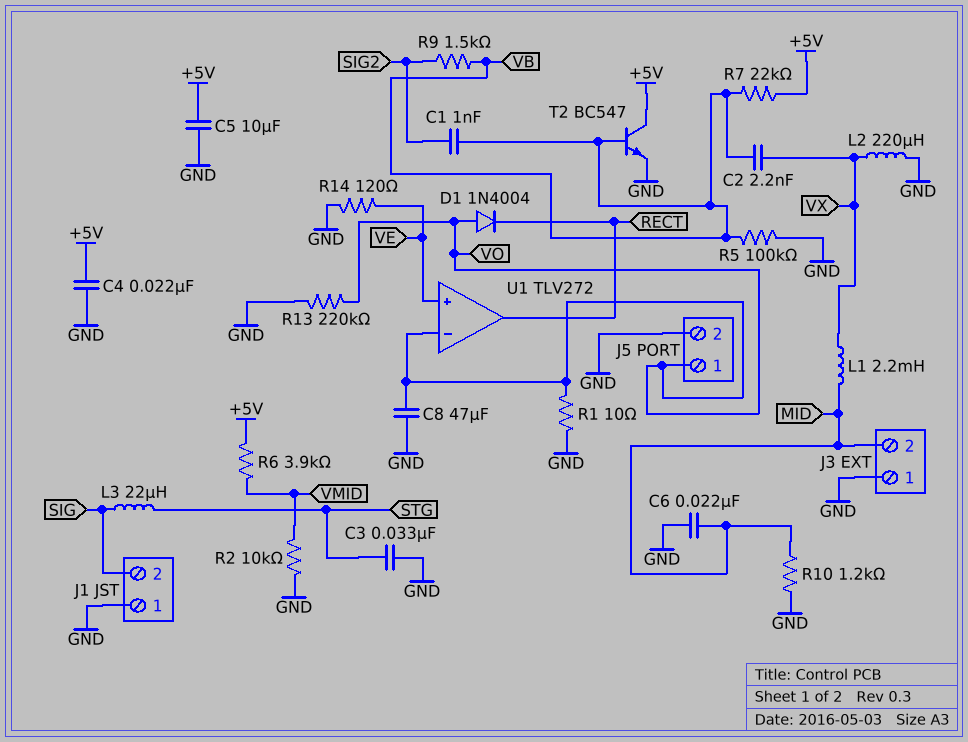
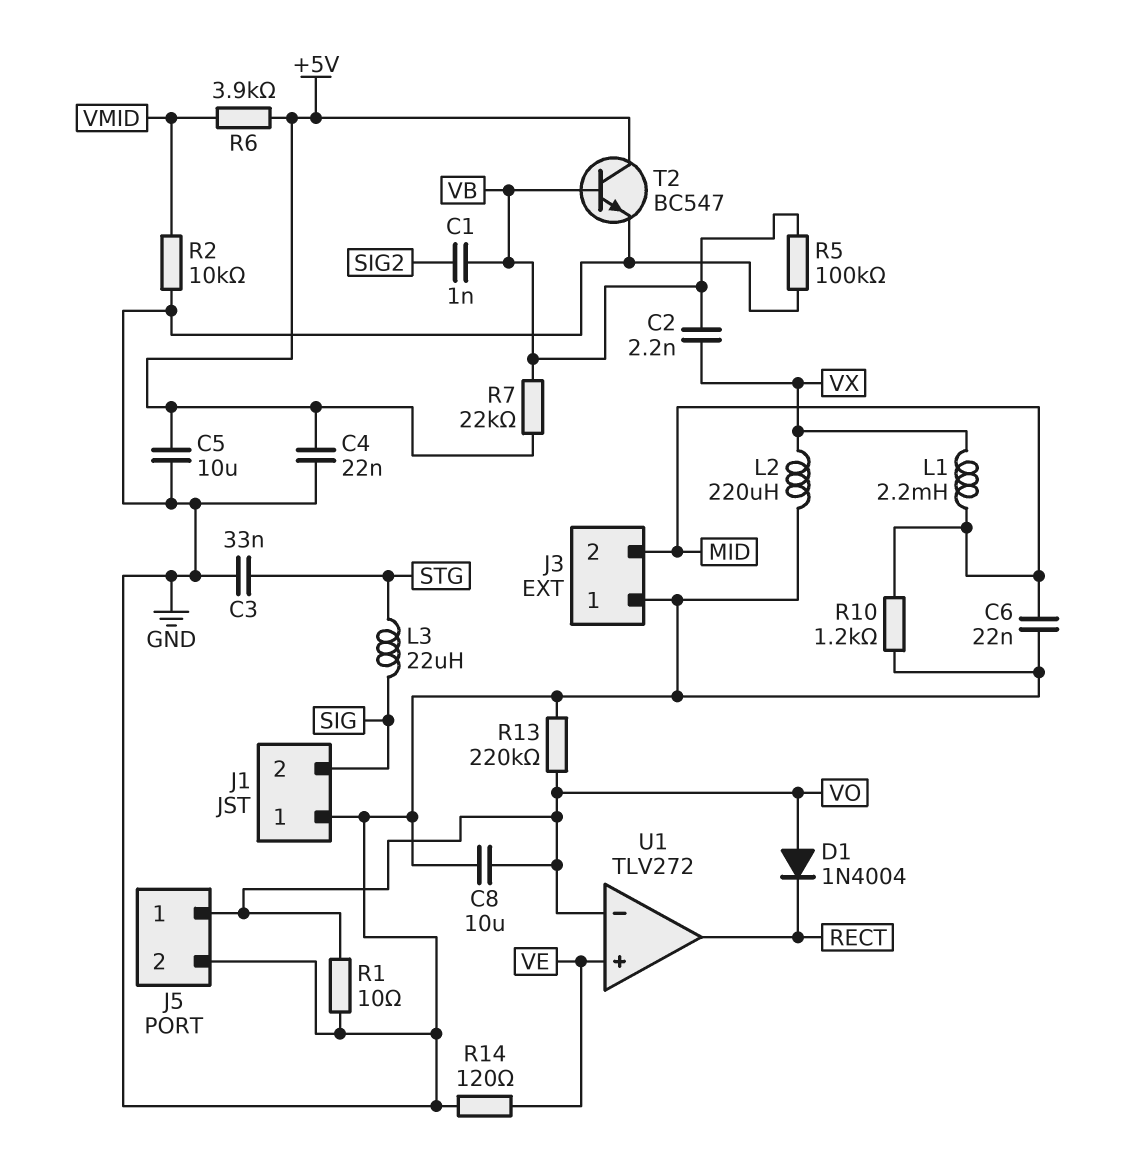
C8: 47uF (GND, VO) -> 10uF (GND, VO)
R9: 1.5k (SIG2, VB) -> none

